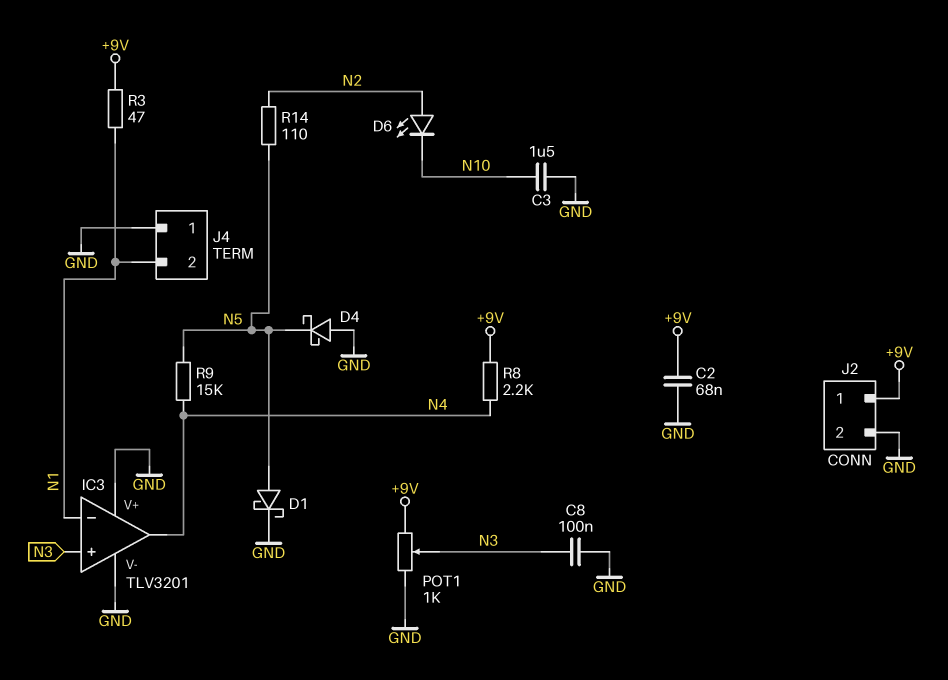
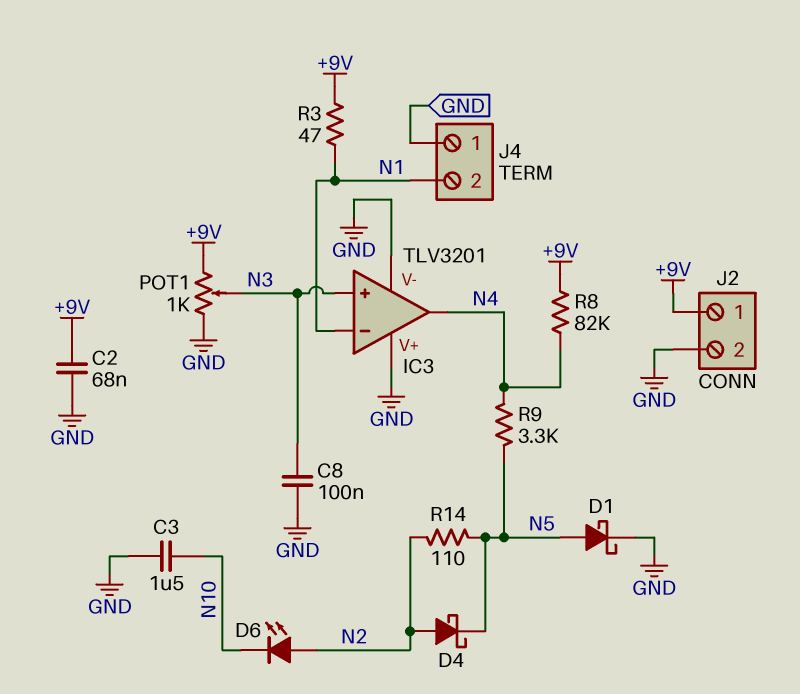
D4: schottky (A GND, K N5) -> schottky (A N2, K N5)
R8: 2.2k (+9V, N4) -> 82k (+9V, N4)
R9: 15k (N4, N5) -> 3.3k (N4, N5)

